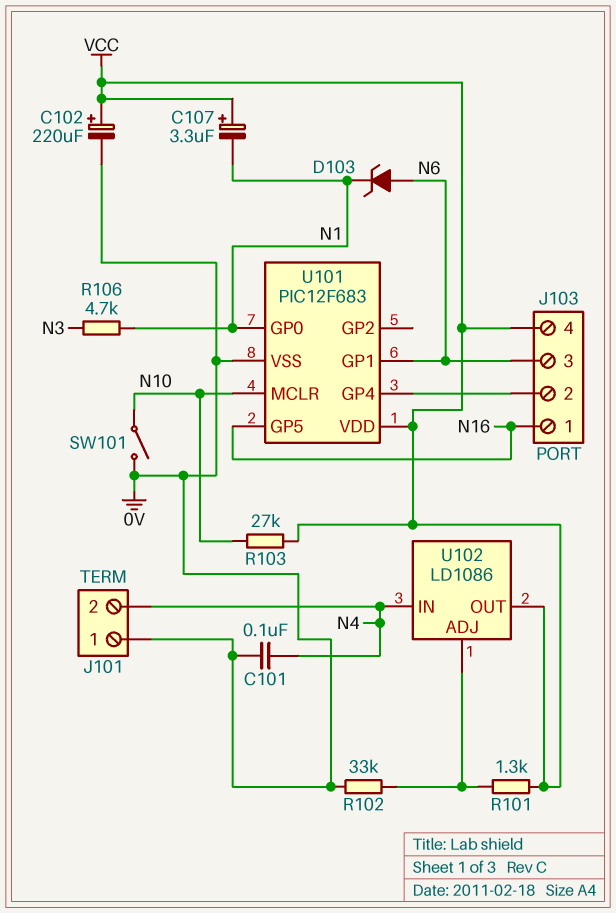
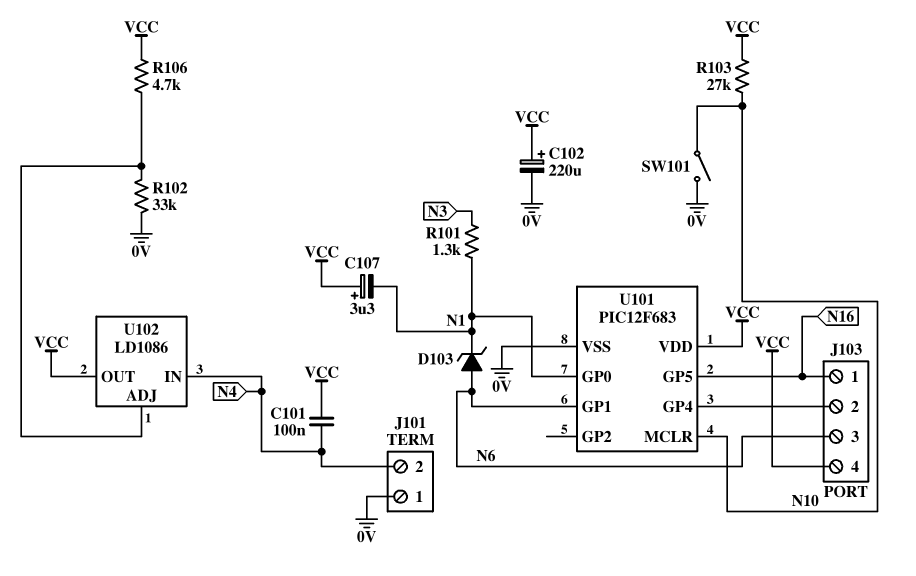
C101: 100nF (0V, N4) -> 100nF (N4, VCC)
R101: 1.3k (U102/ADJ, VCC) -> 1.3k (N1, N3)
R106: 4.7k (N1, N3) -> 4.7k (U102/ADJ, VCC)

